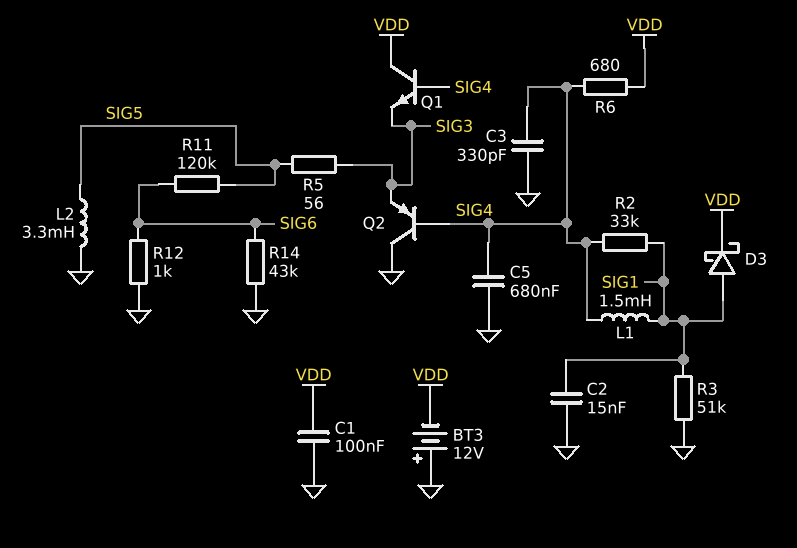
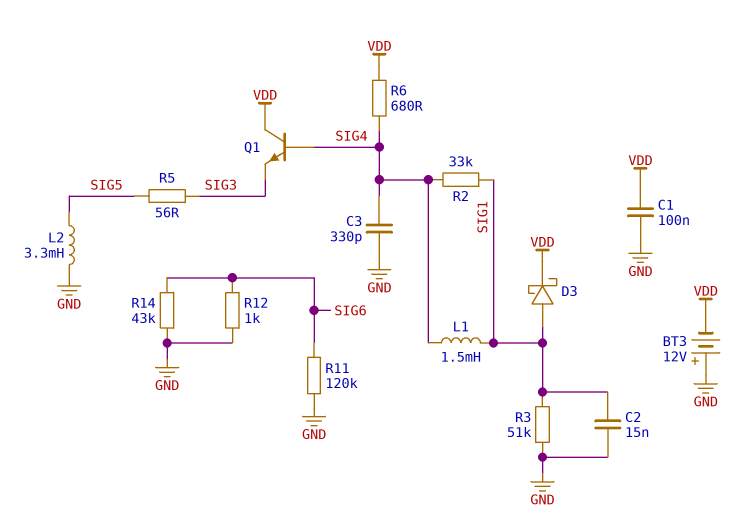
C5: 680nF (GND, SIG4) -> none
Q2: PNP (B SIG4, C GND, E SIG3) -> none
R11: 120k (SIG5, SIG6) -> 120k (GND, SIG6)

